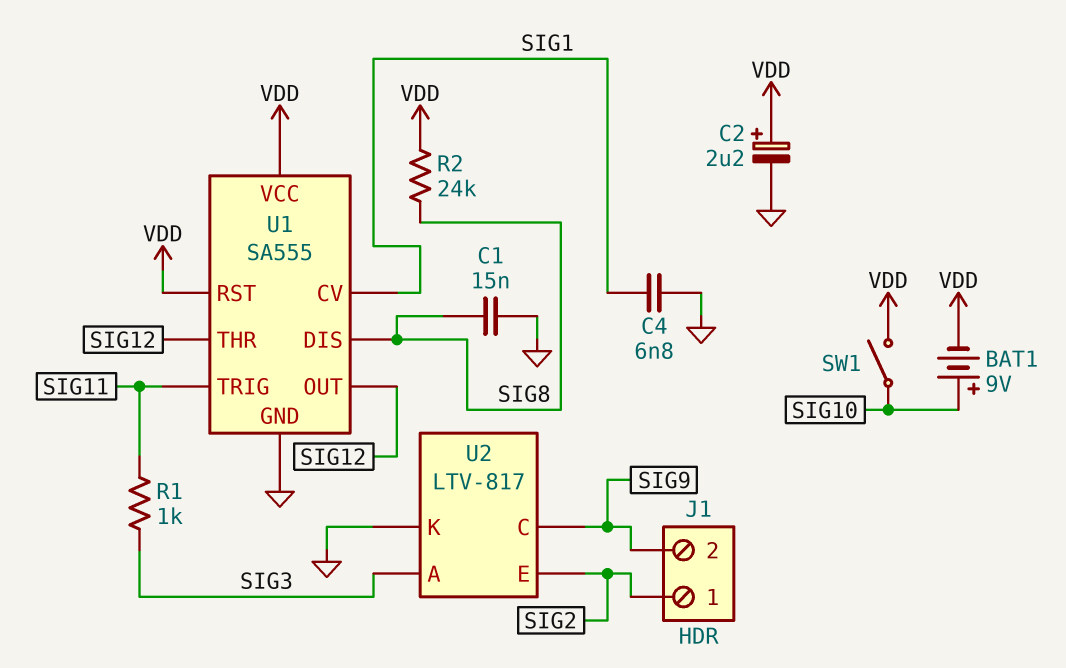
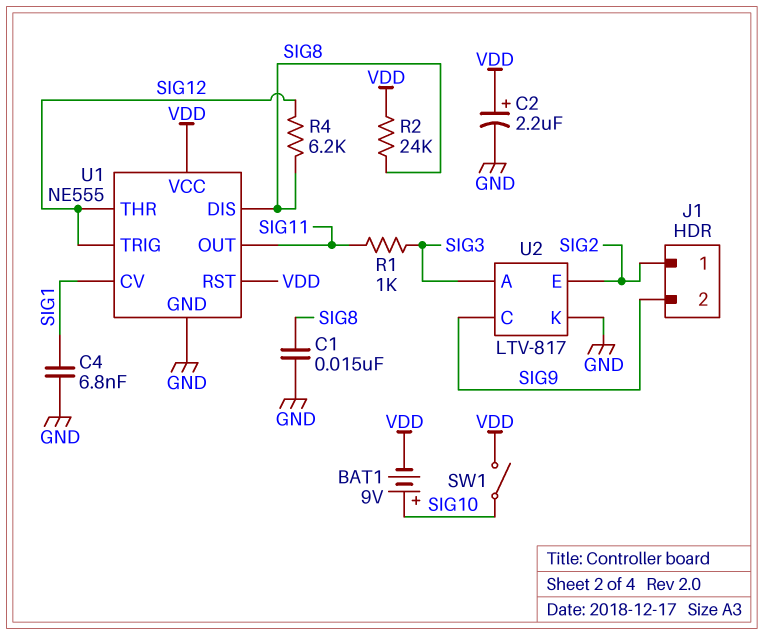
R4: none -> 6.2k (SIG8, SIG12)
U1: SA555 -> NE555
U1 pin OUT: SIG12 -> SIG11
U1 pin TRIG: SIG11 -> SIG12

